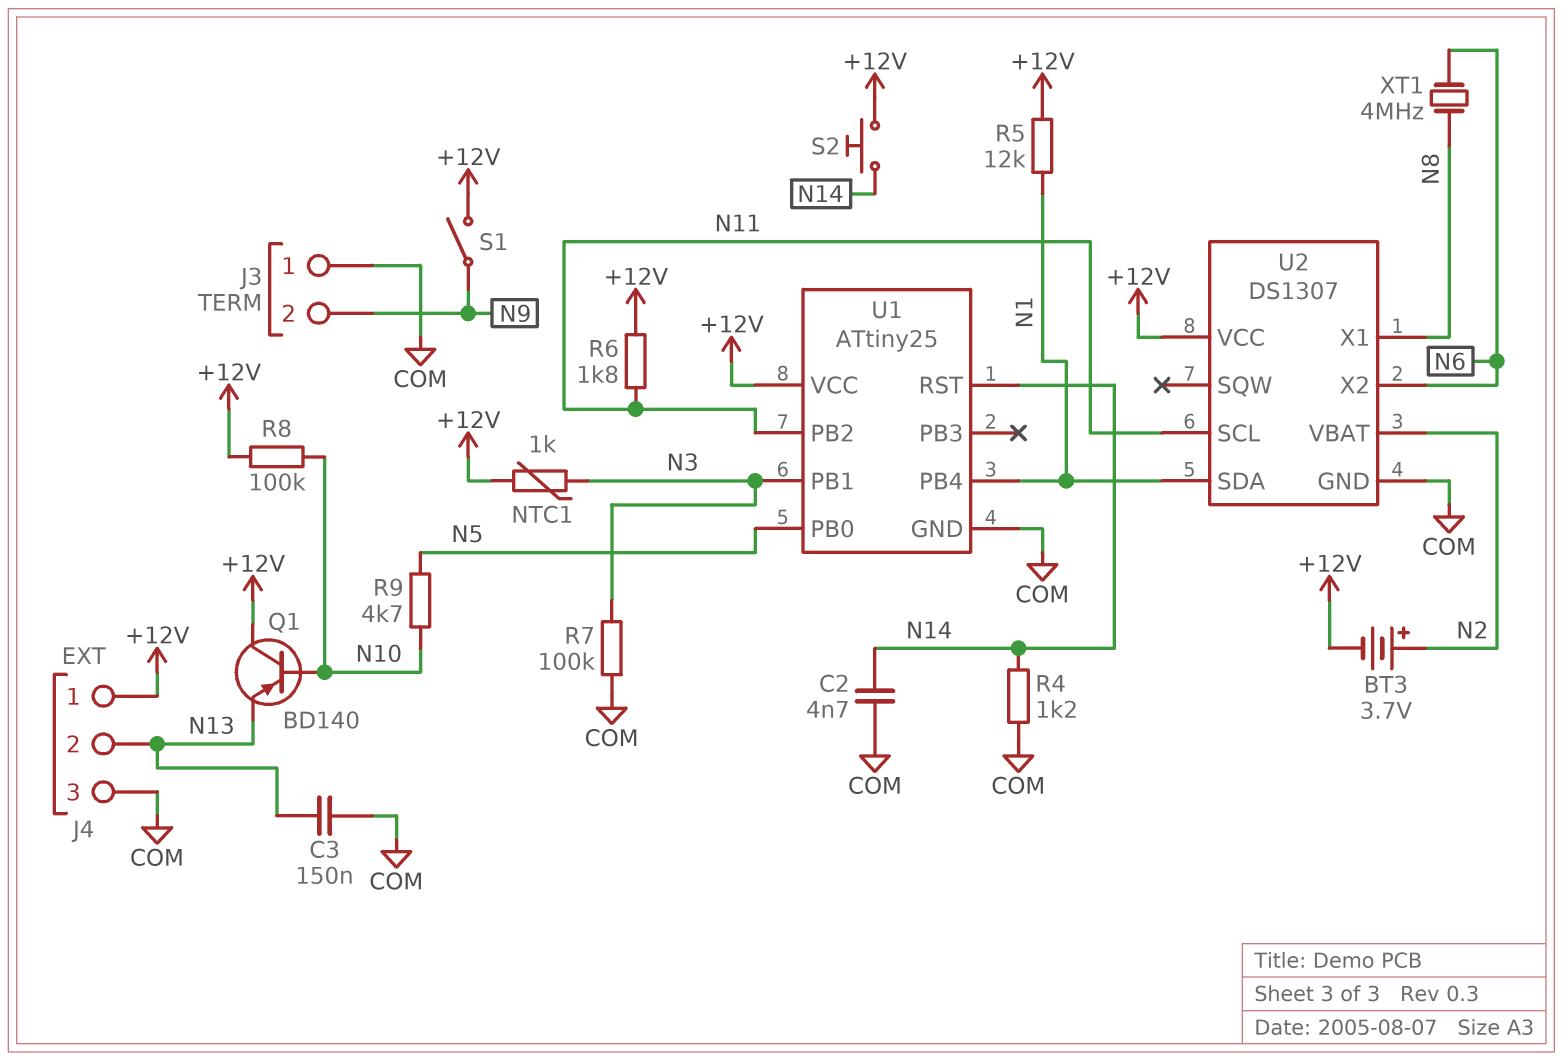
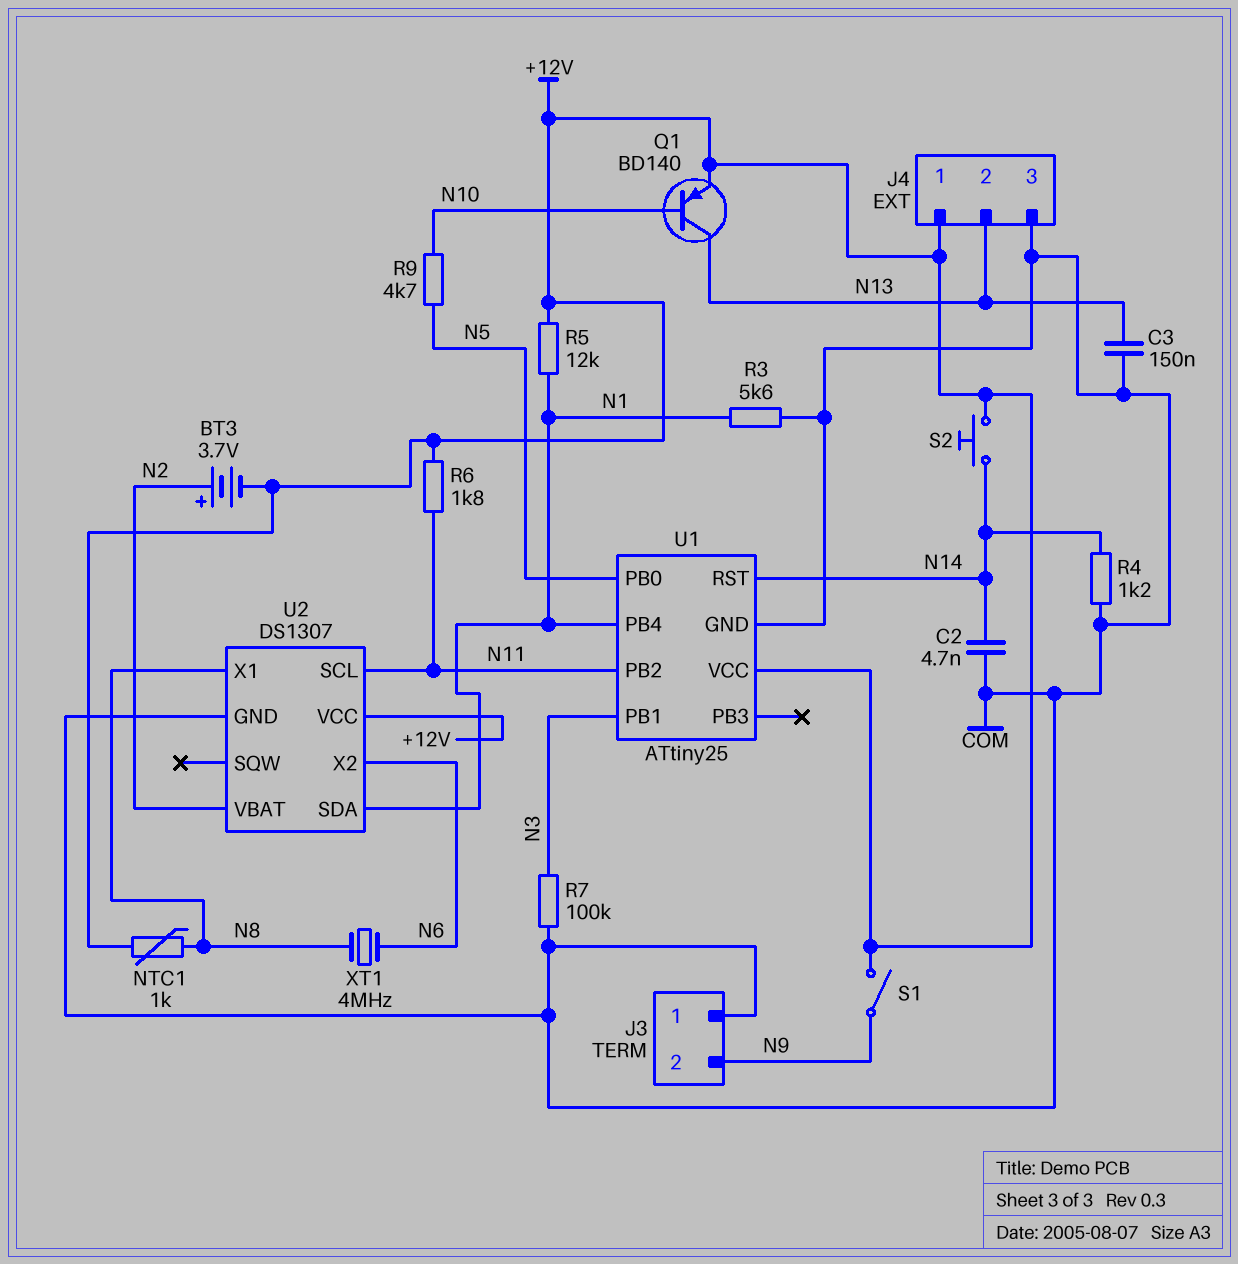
NTC1: 1k (+12V, N3) -> 1k (+12V, N8)
Q1: PNP BD140 (B N10, C +12V, E N13) -> PNP BD140 (B N10, C N13, E +12V)
R3: none -> 5.6k (COM, N1)
R8: 100k (+12V, N10) -> none

